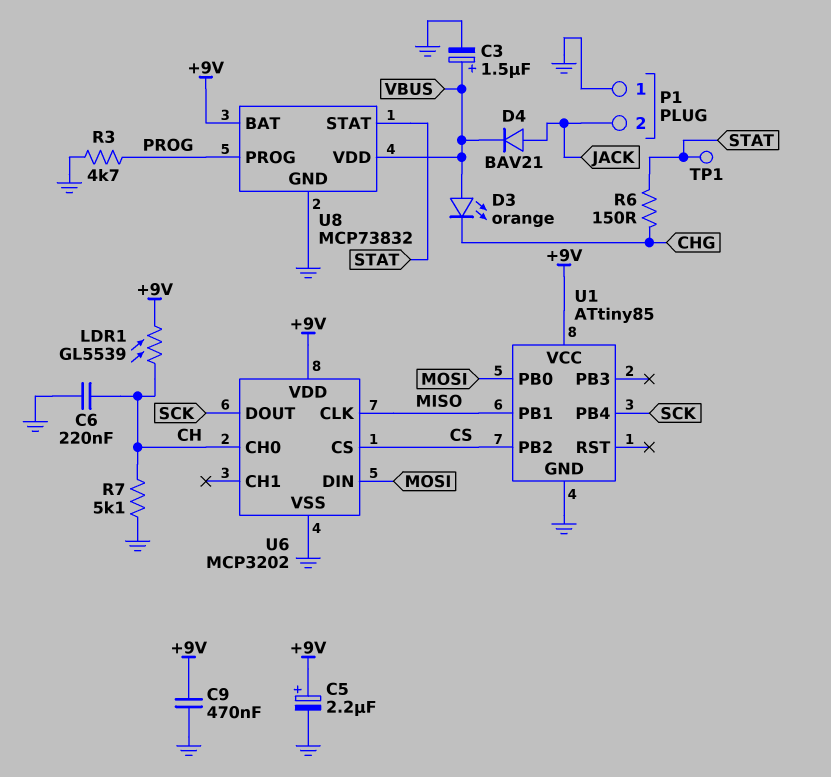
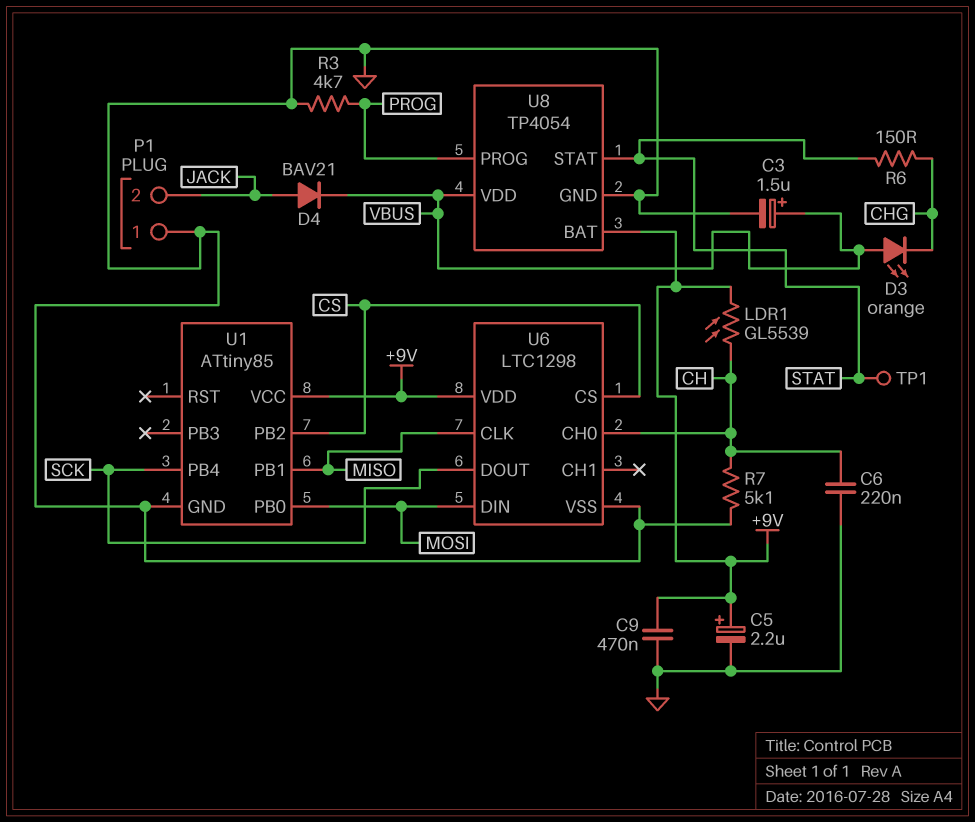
U6: MCP3202 -> LTC1298
U8: MCP73832 -> TP4054

